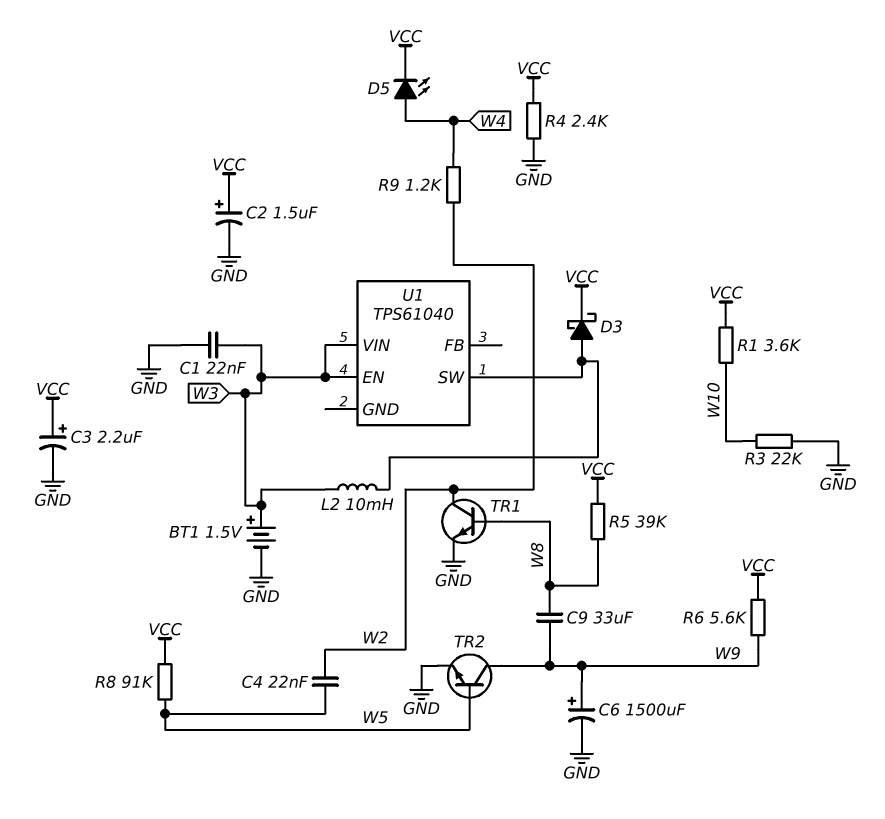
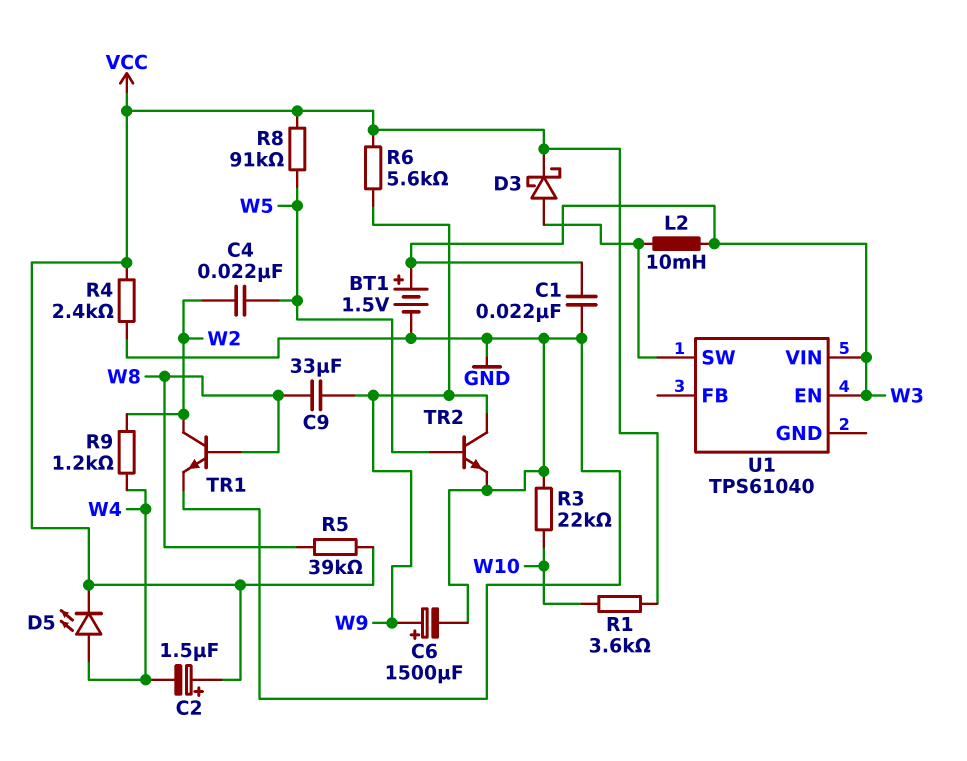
C2: 1.5uF (plus VCC, minus GND) -> 1.5uF (plus VCC, minus W4)
C3: 2.2uF (plus VCC, minus GND) -> none

